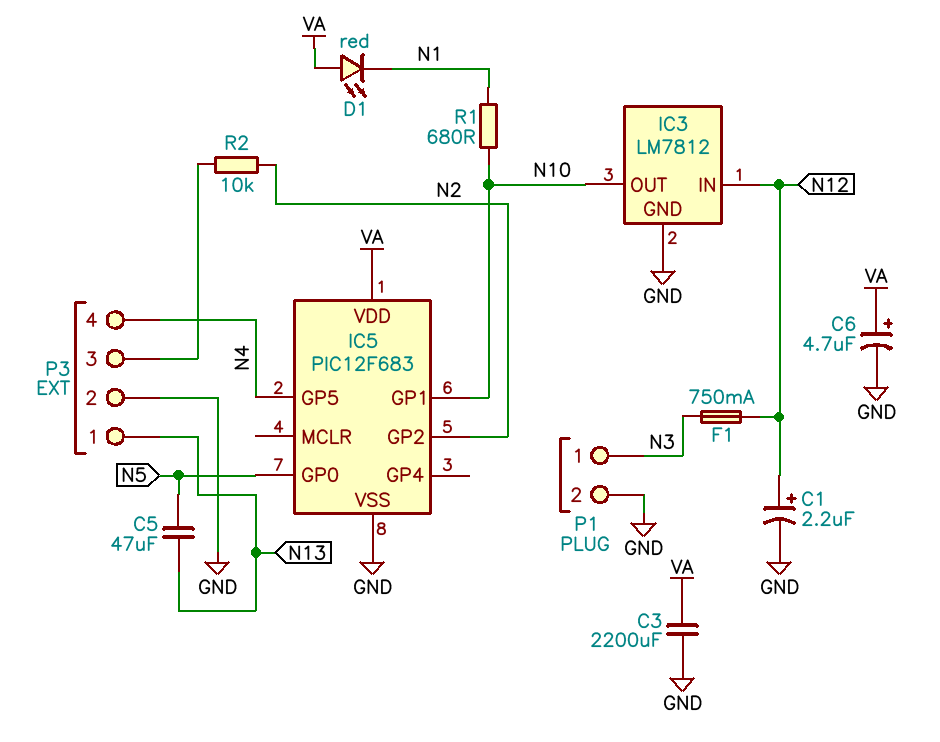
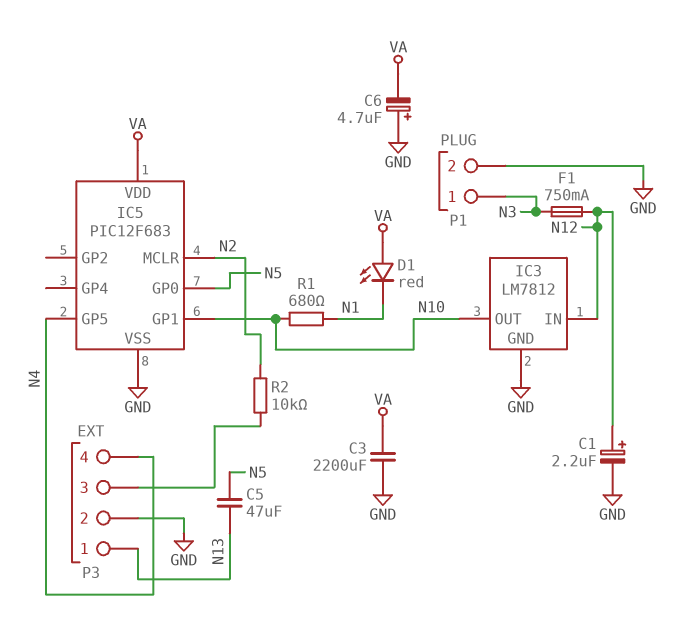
C6: 4.7uF (plus VA, minus GND) -> 4.7uF (plus GND, minus VA)
IC5 pin GP2: N2 -> none
IC5 pin MCLR: none -> N2

